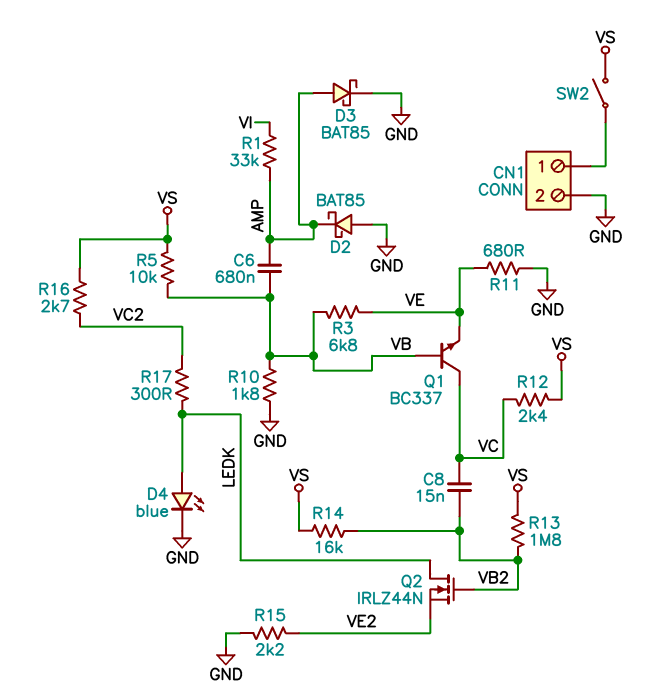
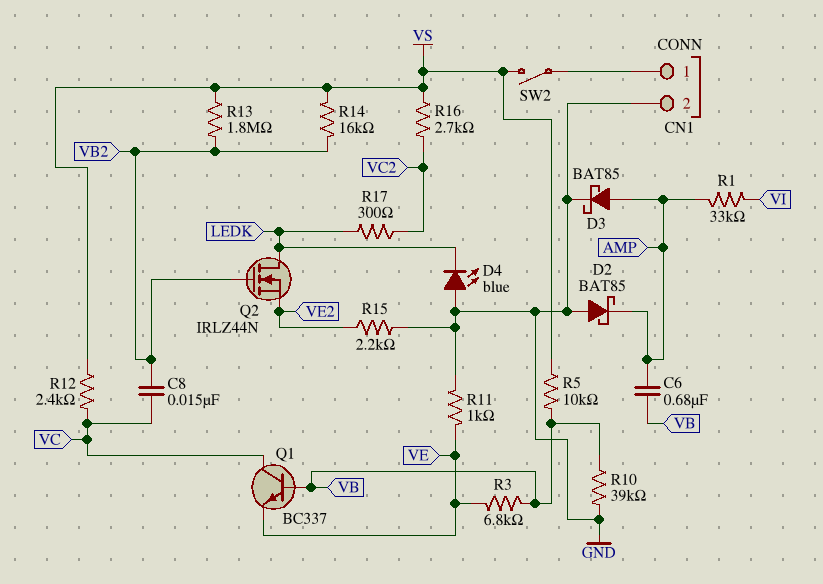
D4: LED blue (A LEDK, K GND) -> LED blue (A GND, K LEDK)
R10: 1.8k (GND, VB) -> 39k (GND, VB)
R11: 680 (GND, VE) -> 1k (GND, VE)

